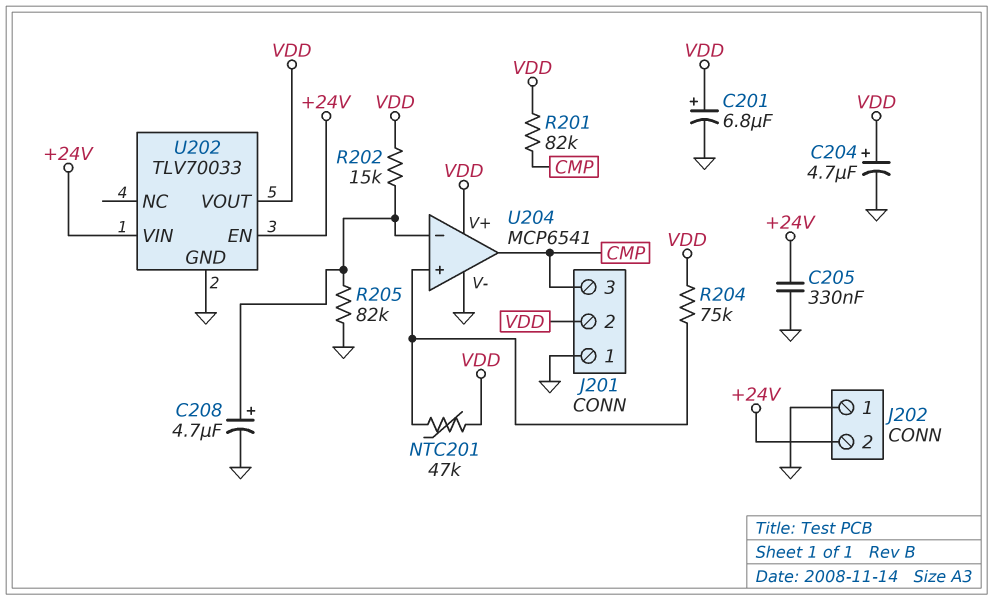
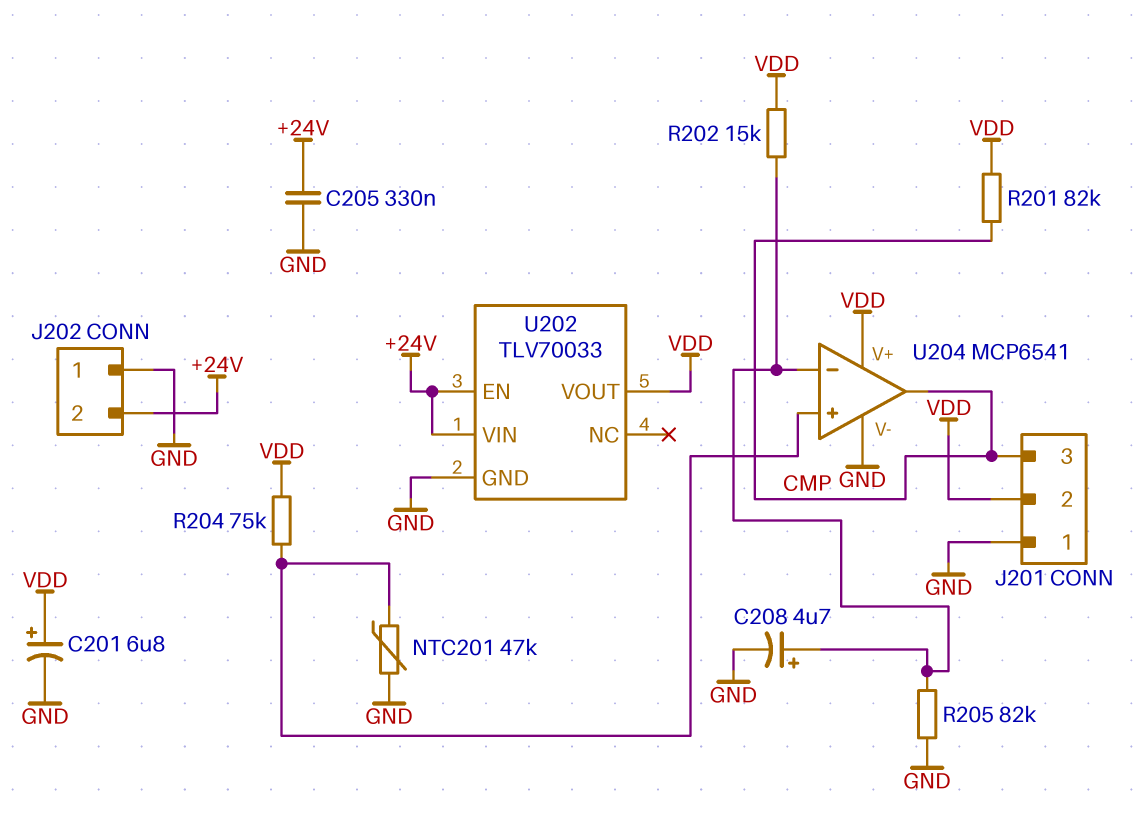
C204: 4.7uF (plus VDD, minus GND) -> none
NTC201: 47k (U204/in+, VDD) -> 47k (GND, U204/in+)

